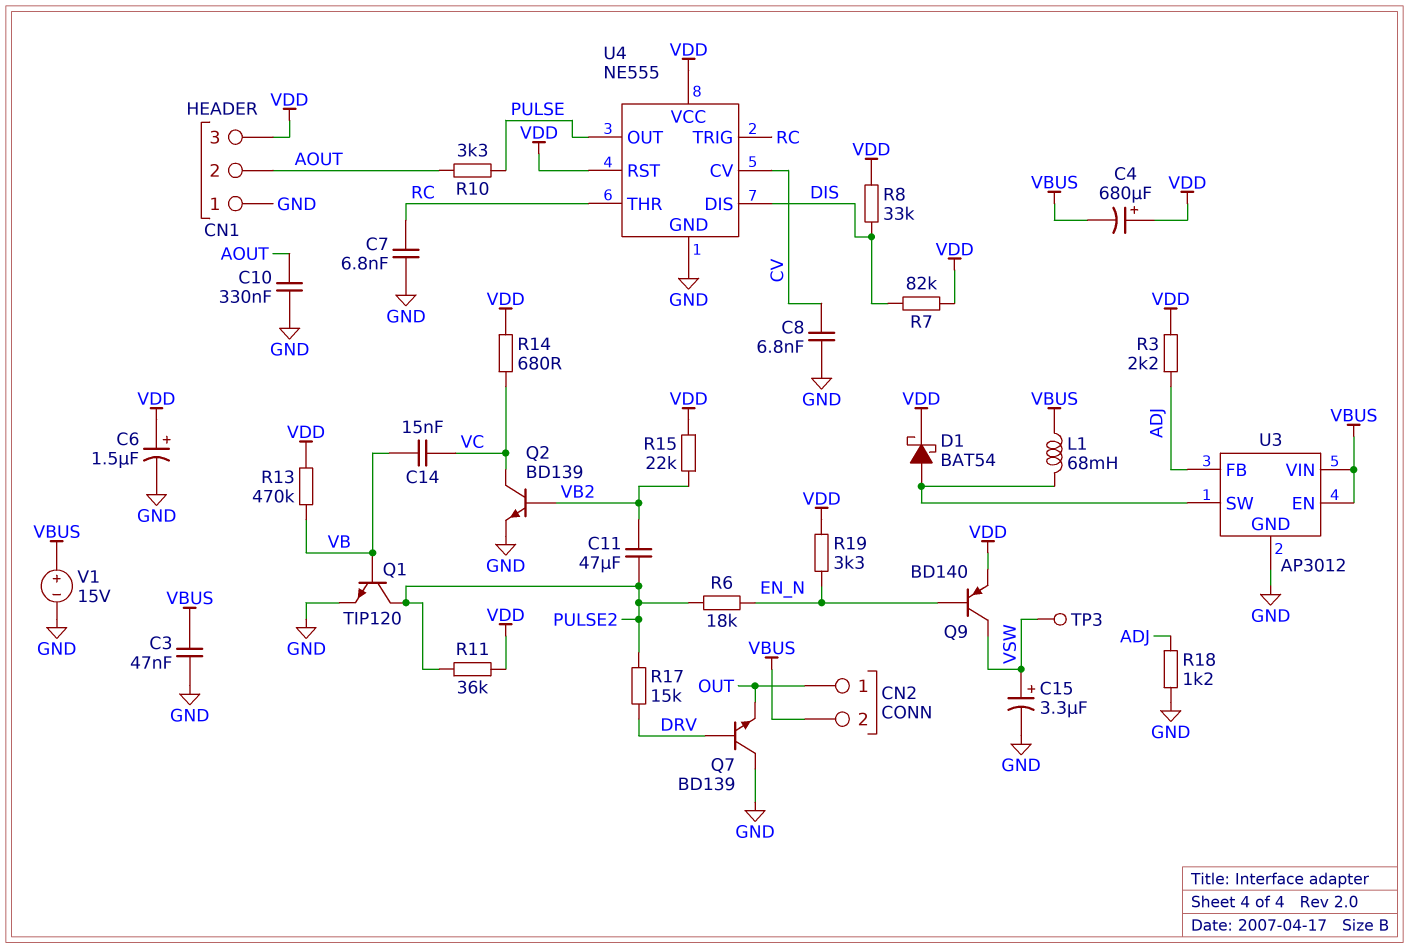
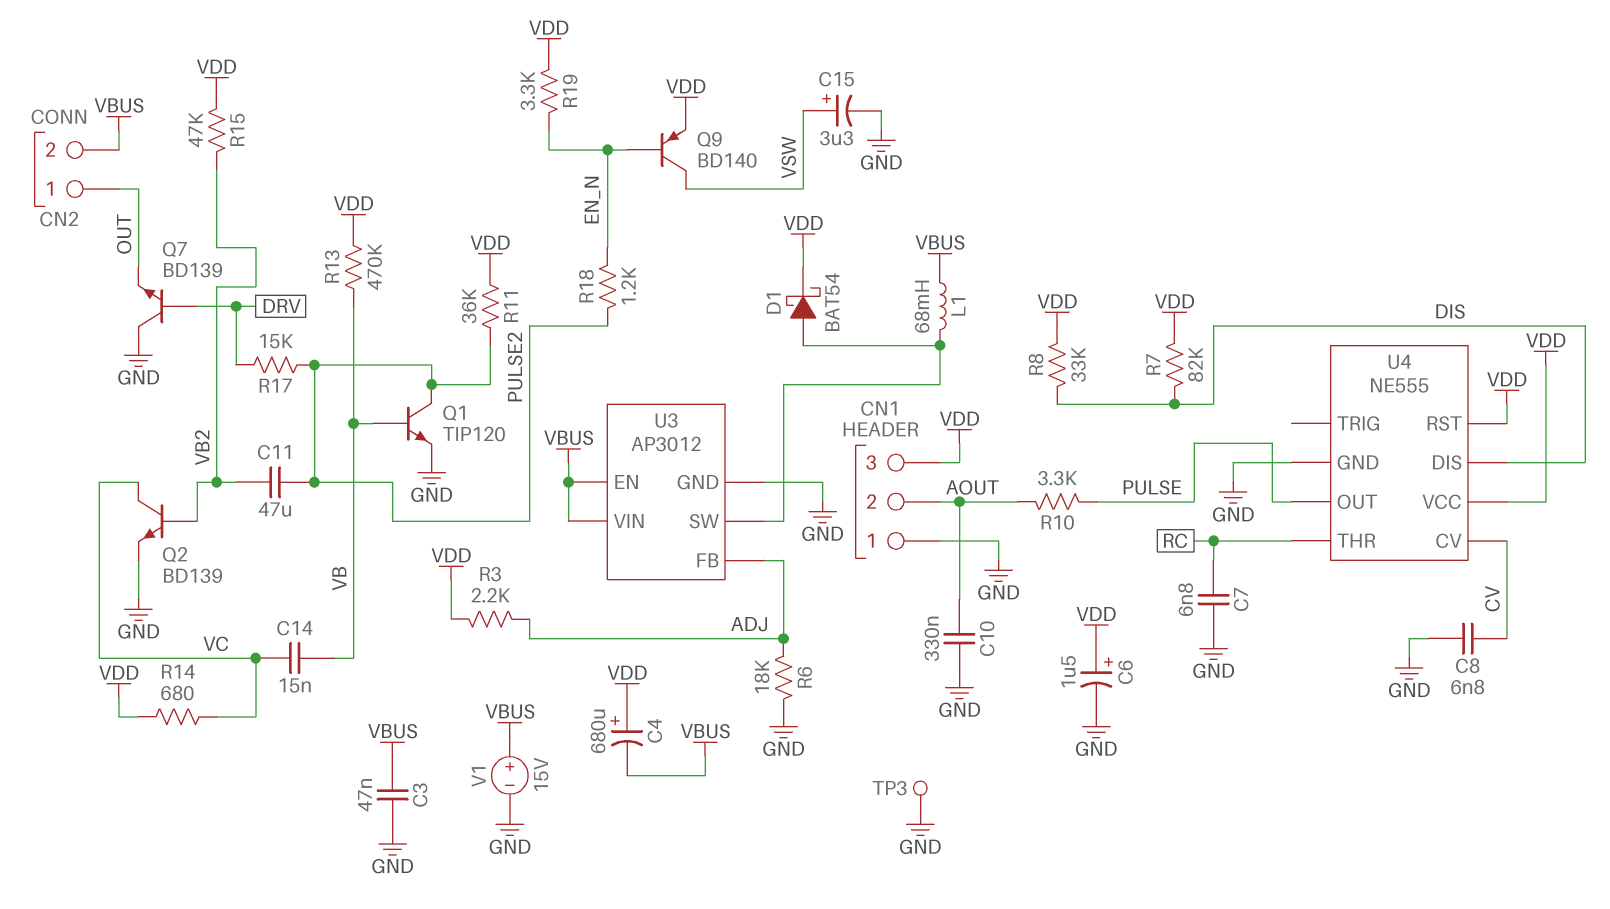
R6: 18k (EN_N, PULSE2) -> 18k (ADJ, GND)
R15: 22k (VB2, VDD) -> 47k (VB2, VDD)
R18: 1.2k (ADJ, GND) -> 1.2k (EN_N, PULSE2)
TP3: test point (VSW) -> test point (GND)
U4 pin TRIG: RC -> none

